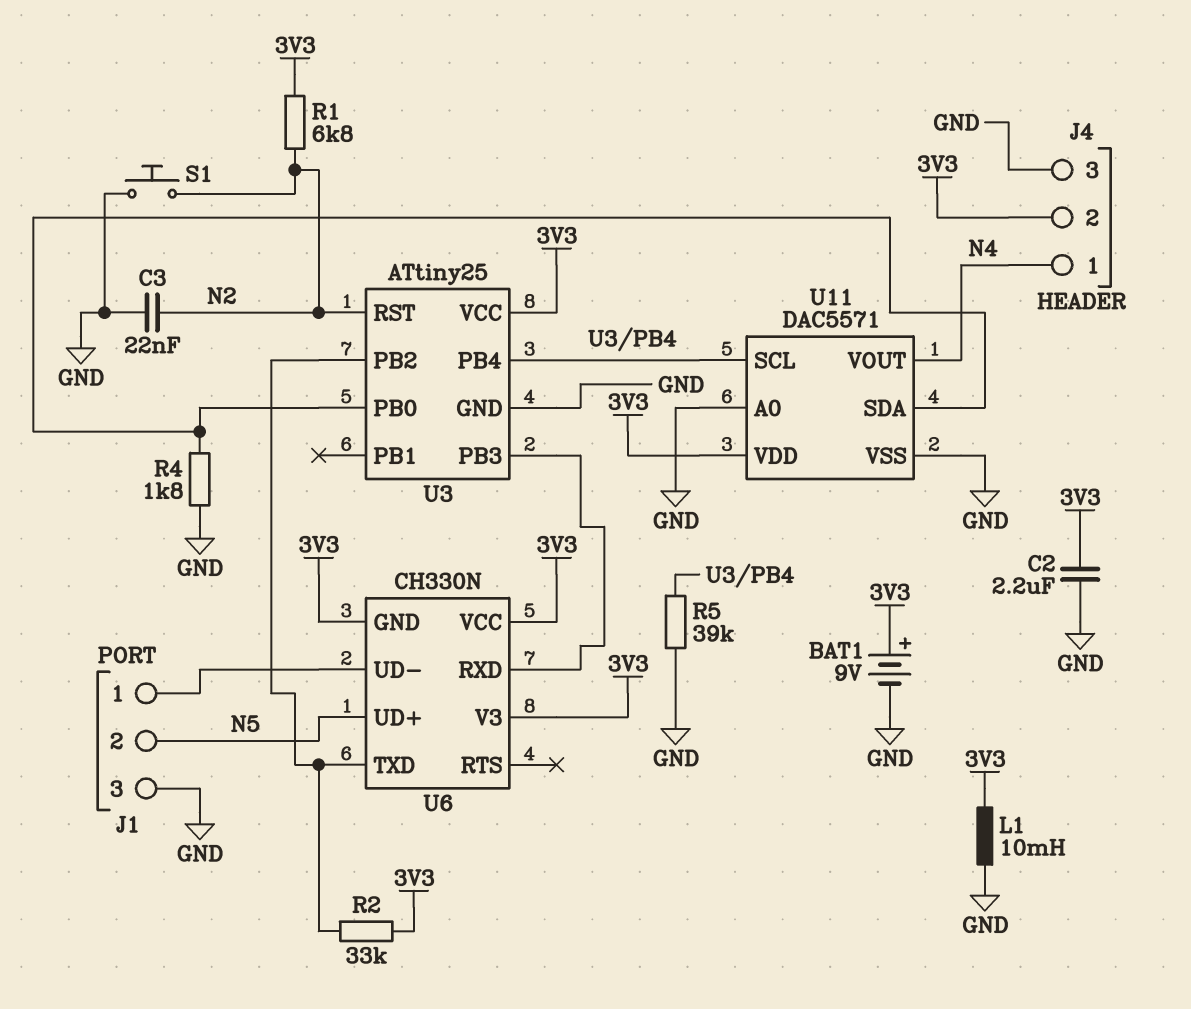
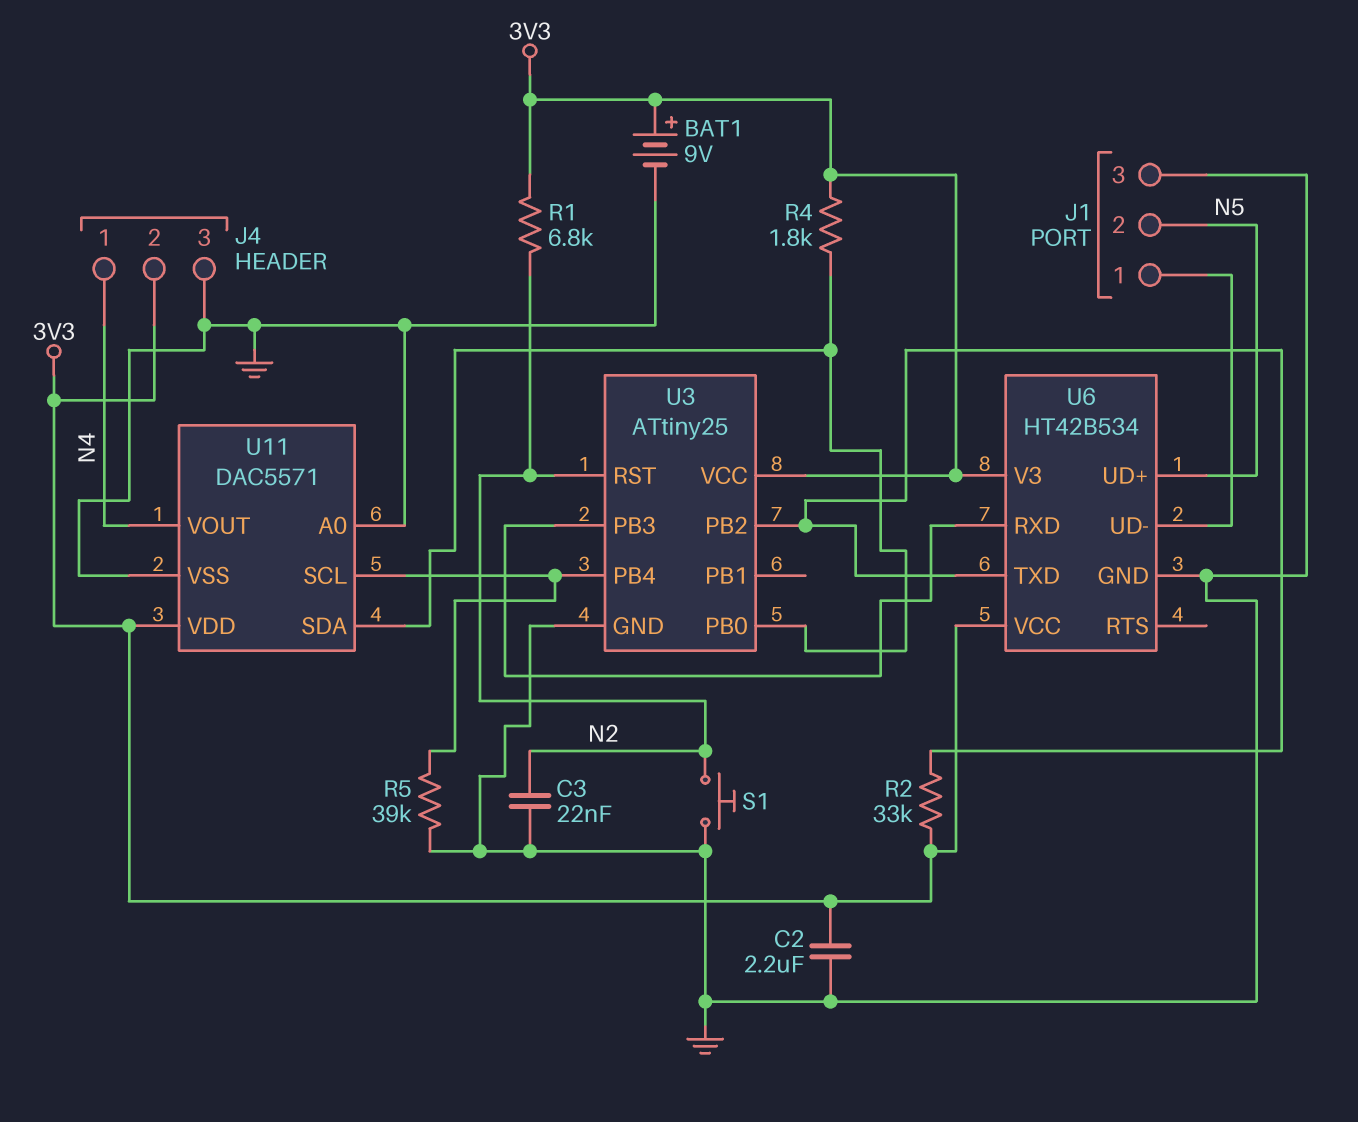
L1: 10mH (3V3, GND) -> none
R4: 1.8k (GND, U3/PB0) -> 1.8k (3V3, U3/PB0)
U6: CH330N -> HT42B534
U6 pin GND: 3V3 -> GND

